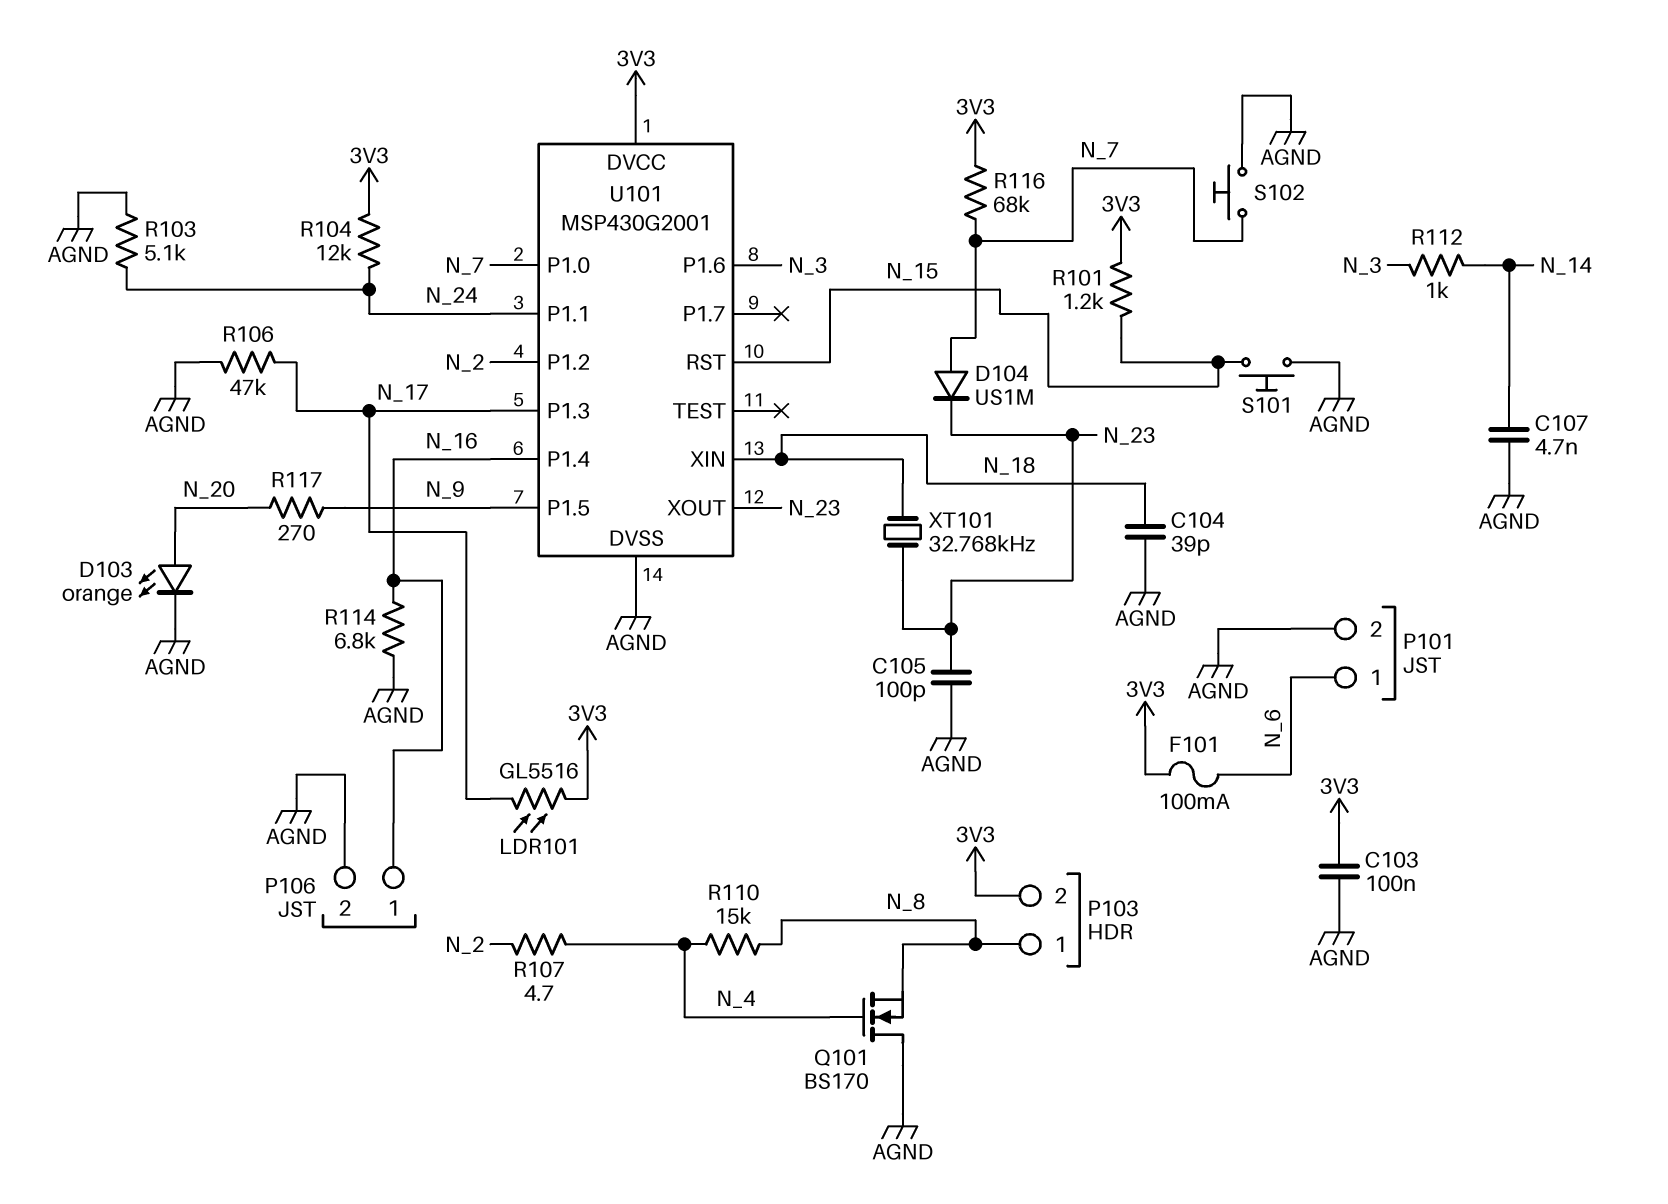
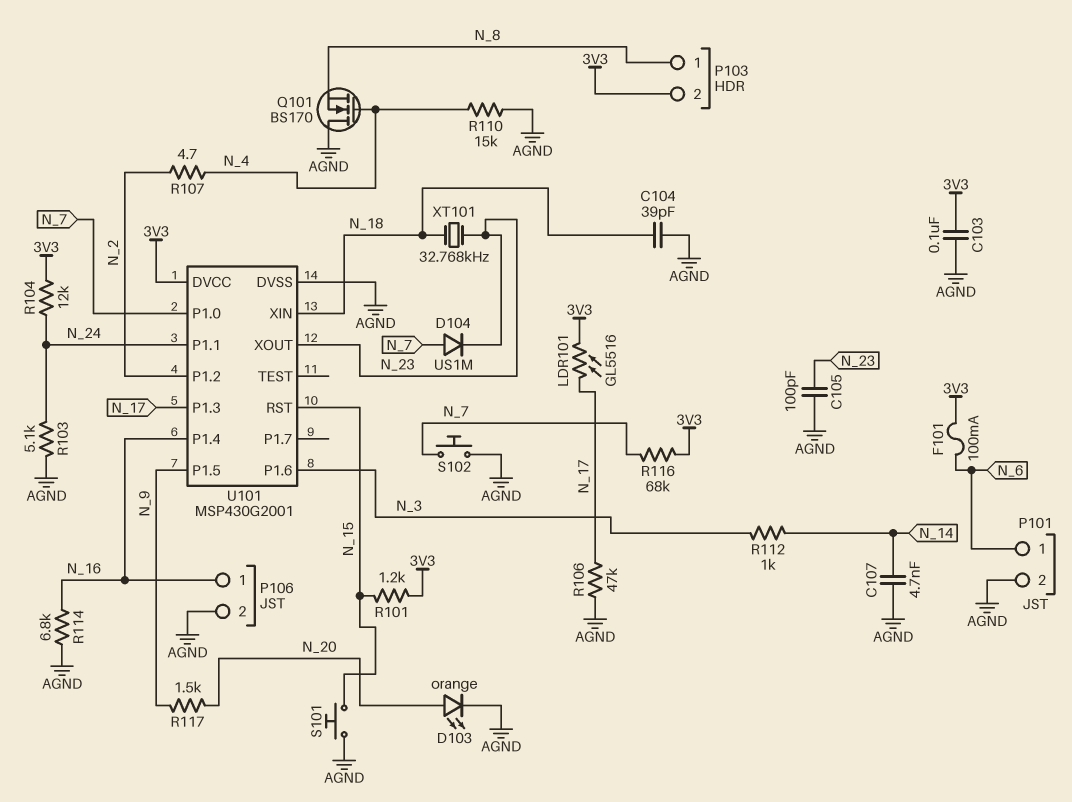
R110: 15k (N_4, N_8) -> 15k (AGND, N_4)
R117: 270 (N_9, N_20) -> 1.5k (N_9, N_20)

